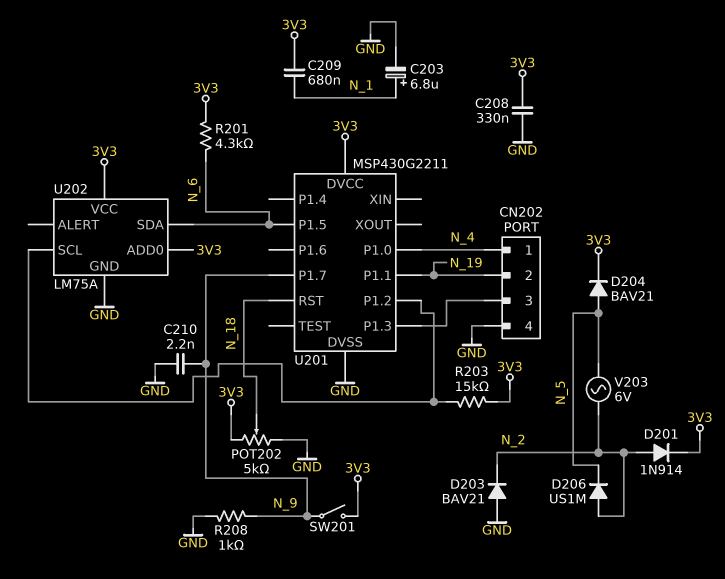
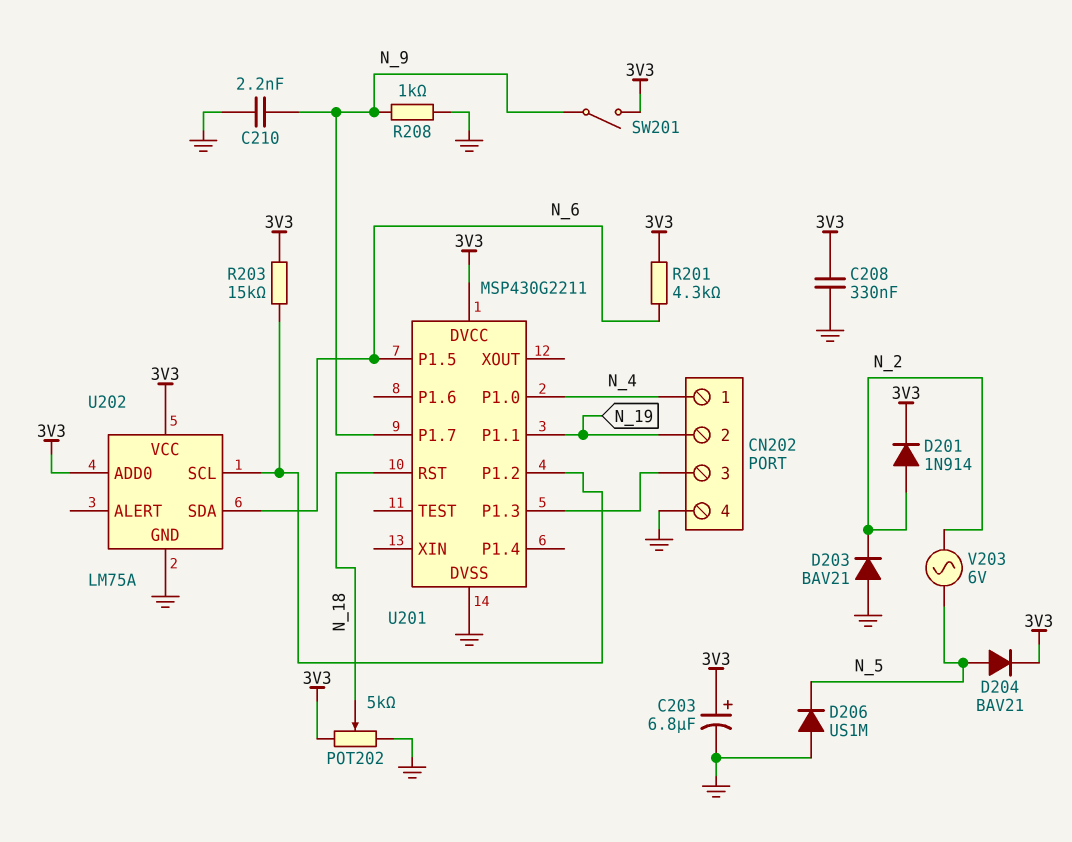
C203: 6.8uF (plus N_1, minus GND) -> 6.8uF (plus 3V3, minus GND)
C209: 680nF (3V3, N_1) -> none
D206: diode US1M (A N_2, K N_5) -> diode US1M (A GND, K N_5)

